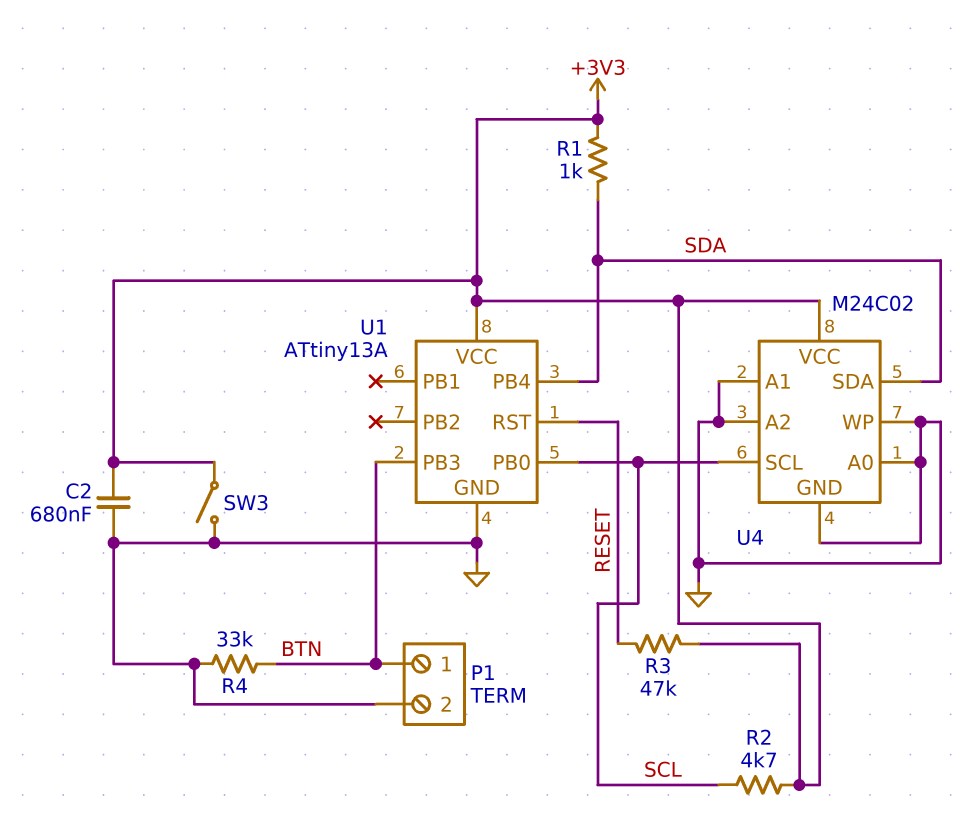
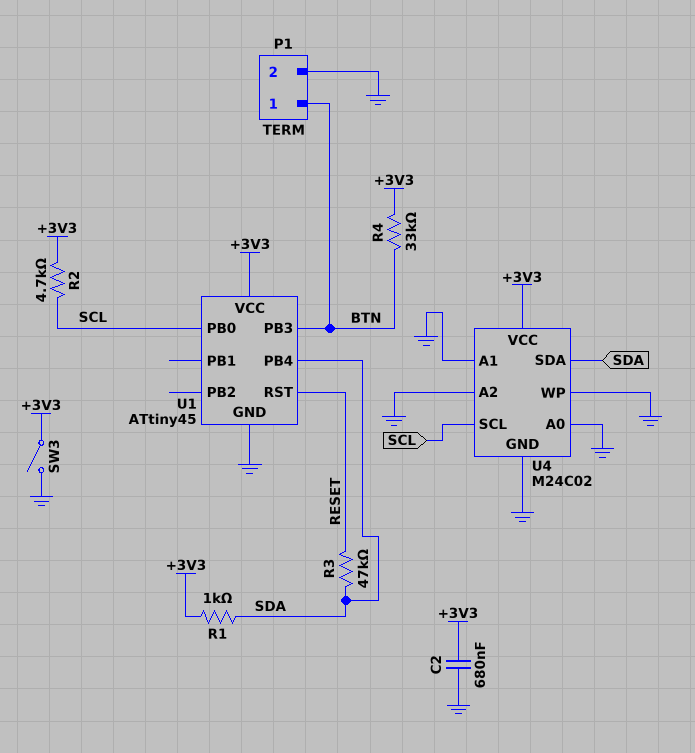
R3: 47k (+3V3, RESET) -> 47k (RESET, SDA)
R4: 33k (BTN, GND) -> 33k (+3V3, BTN)
U1: ATtiny13A -> ATtiny45

